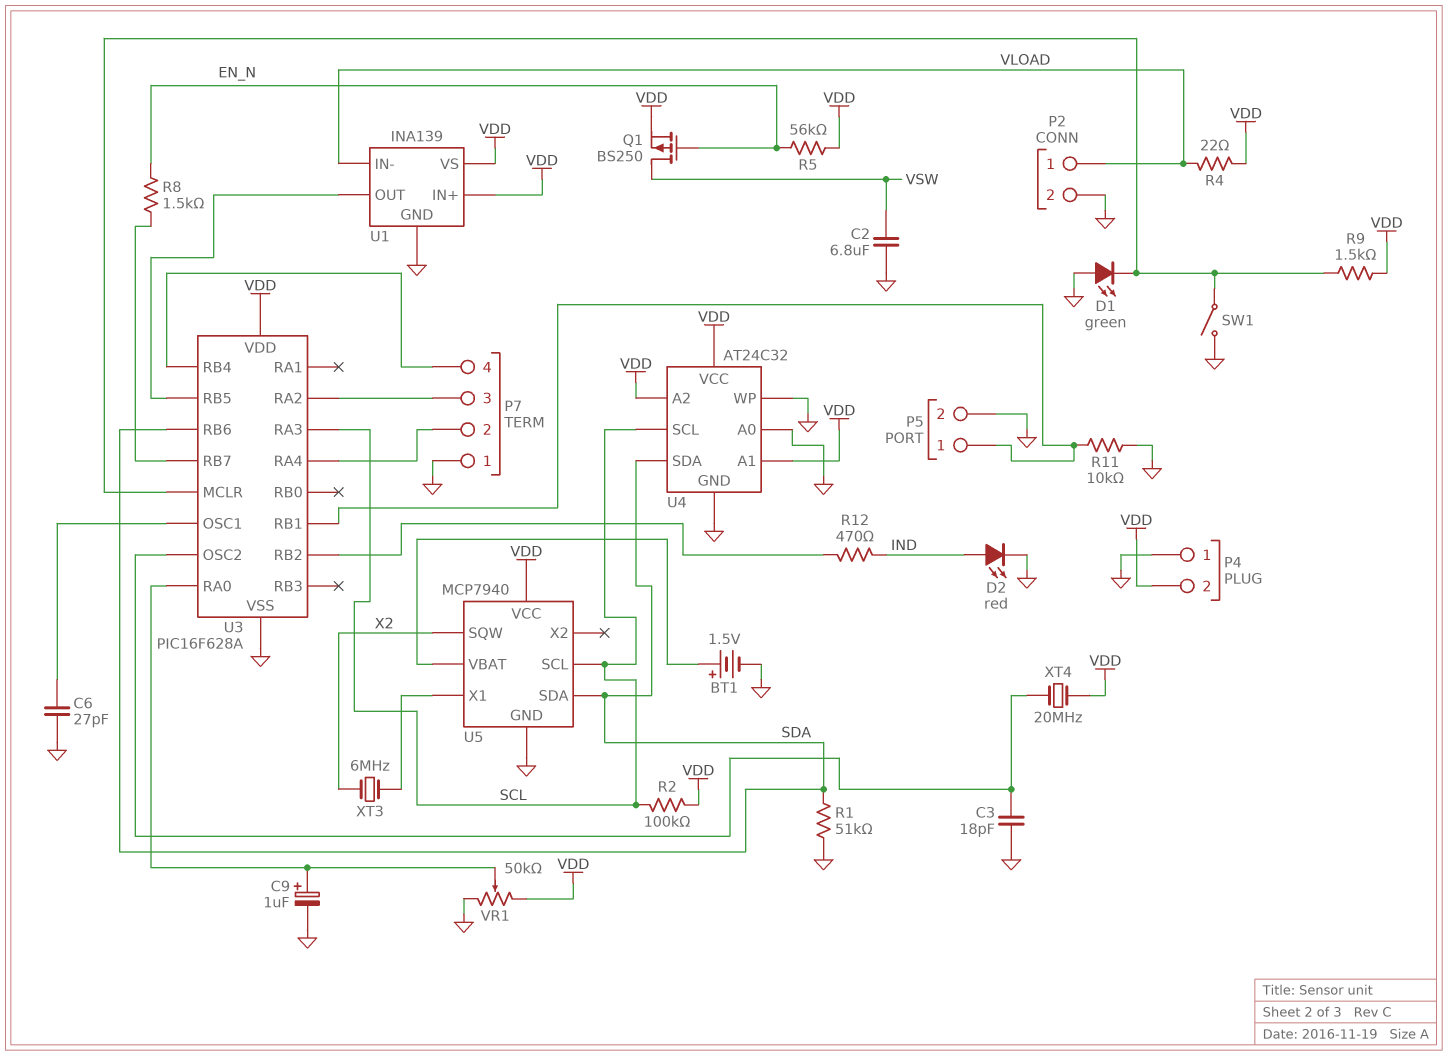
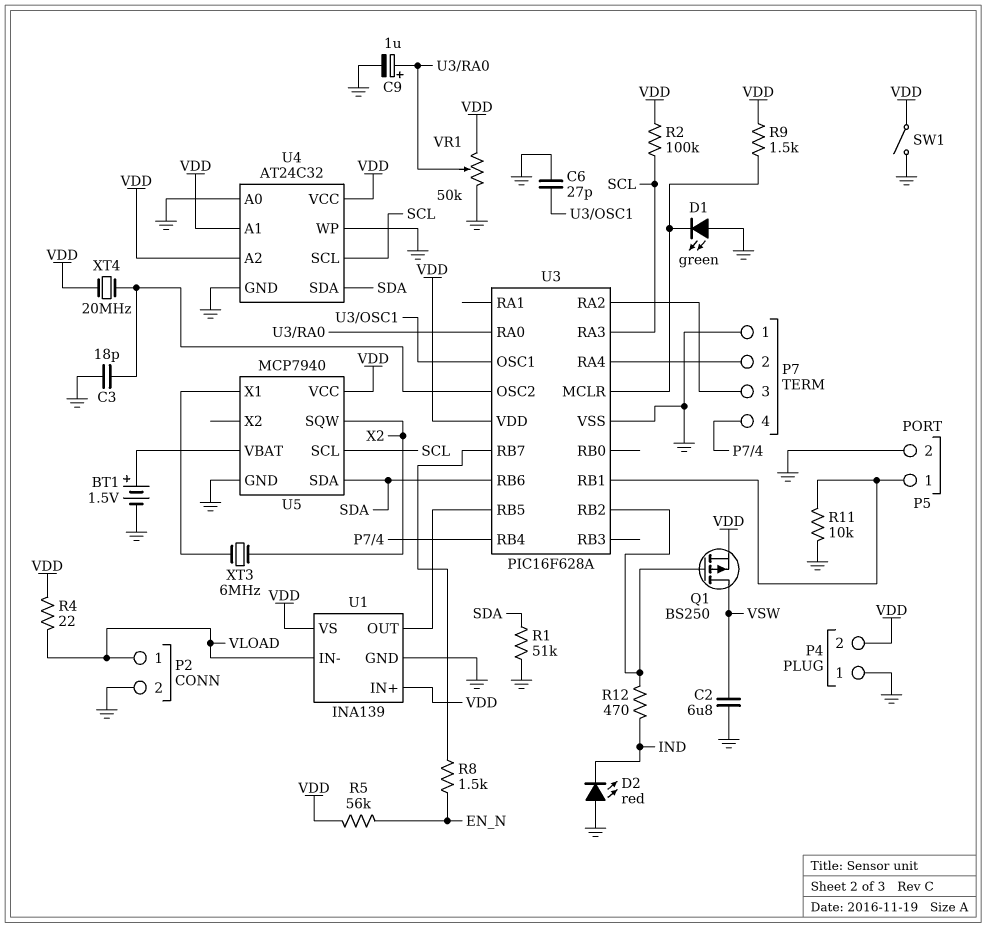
D2: LED red (A IND, K GND) -> LED red (A GND, K IND)
Q1: PMOS BS250 (G EN_N, D VSW, S VDD) -> PMOS BS250 (G U3/RB2, D VSW, S VDD)
SW1: switch (GND, U3/MCLR) -> switch (GND, VDD)

